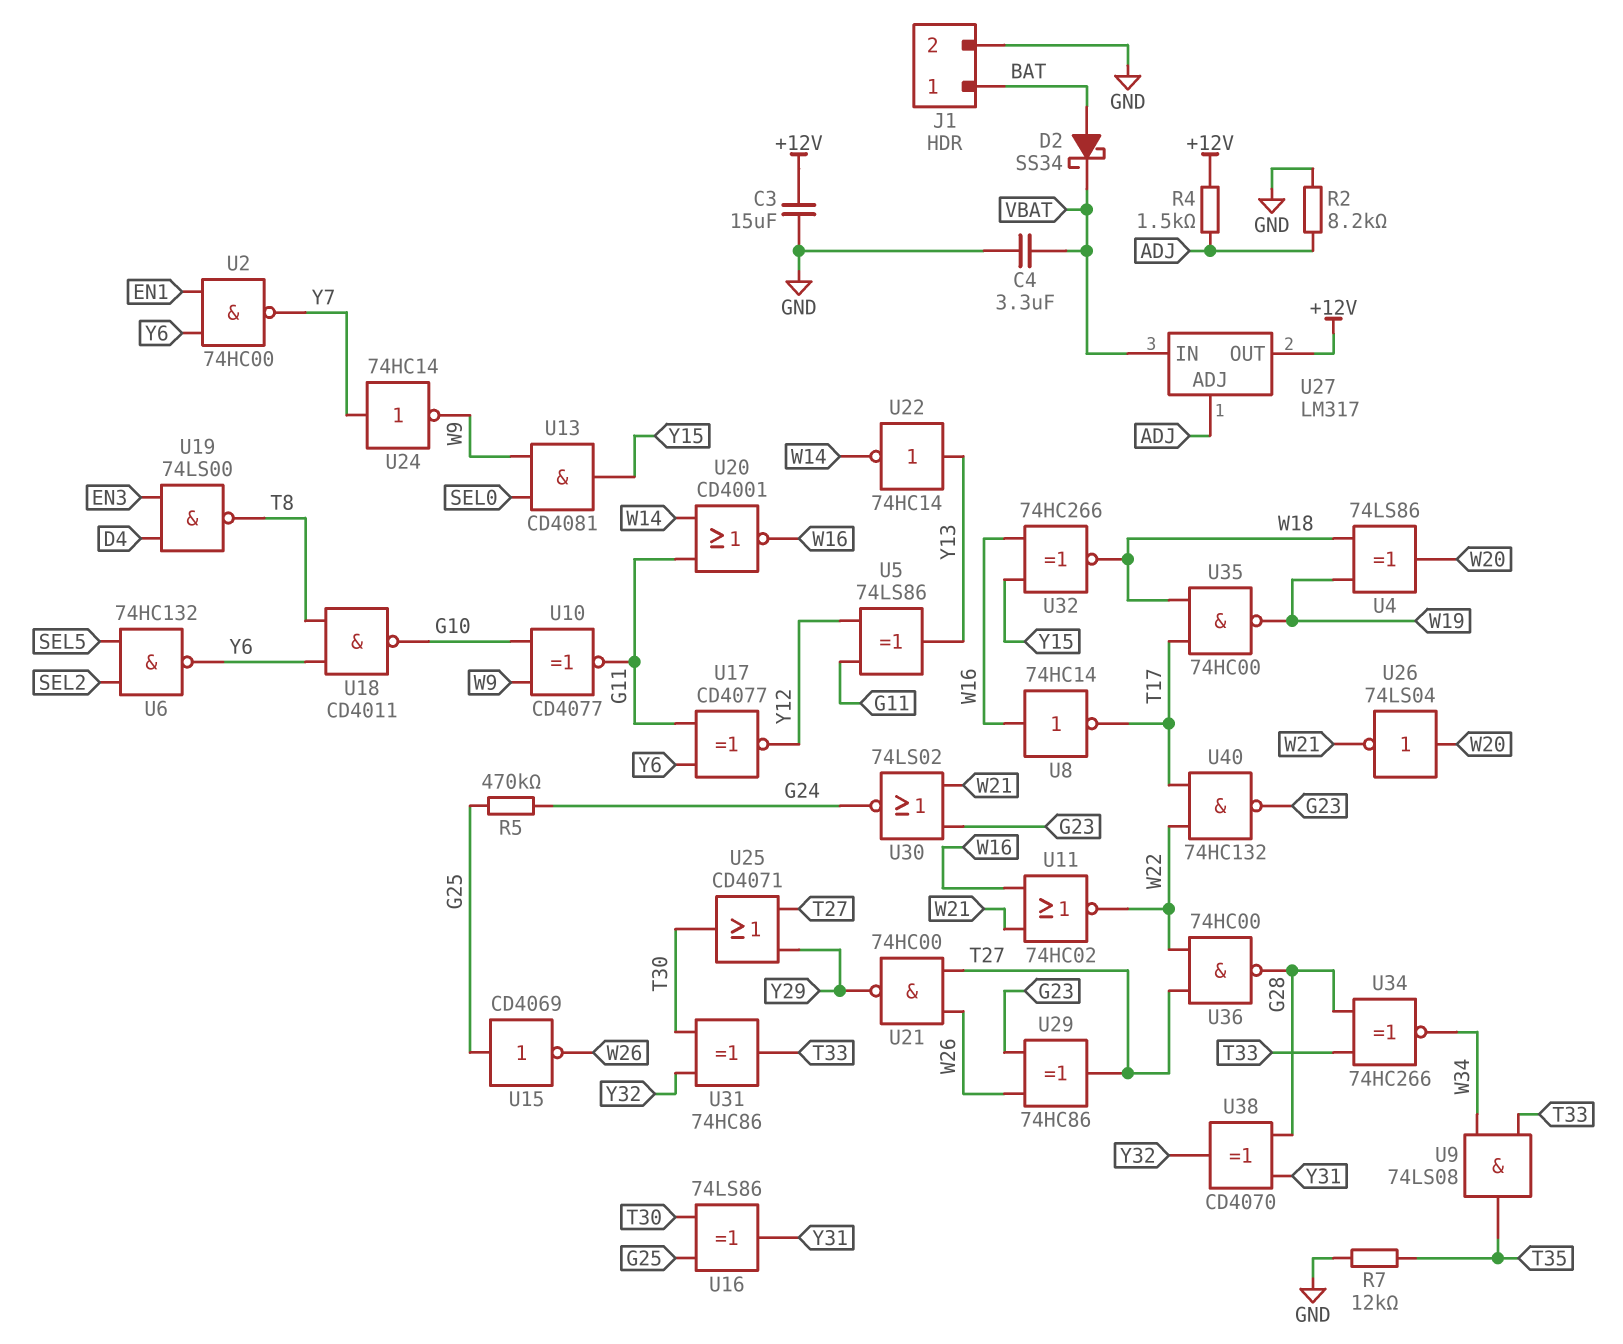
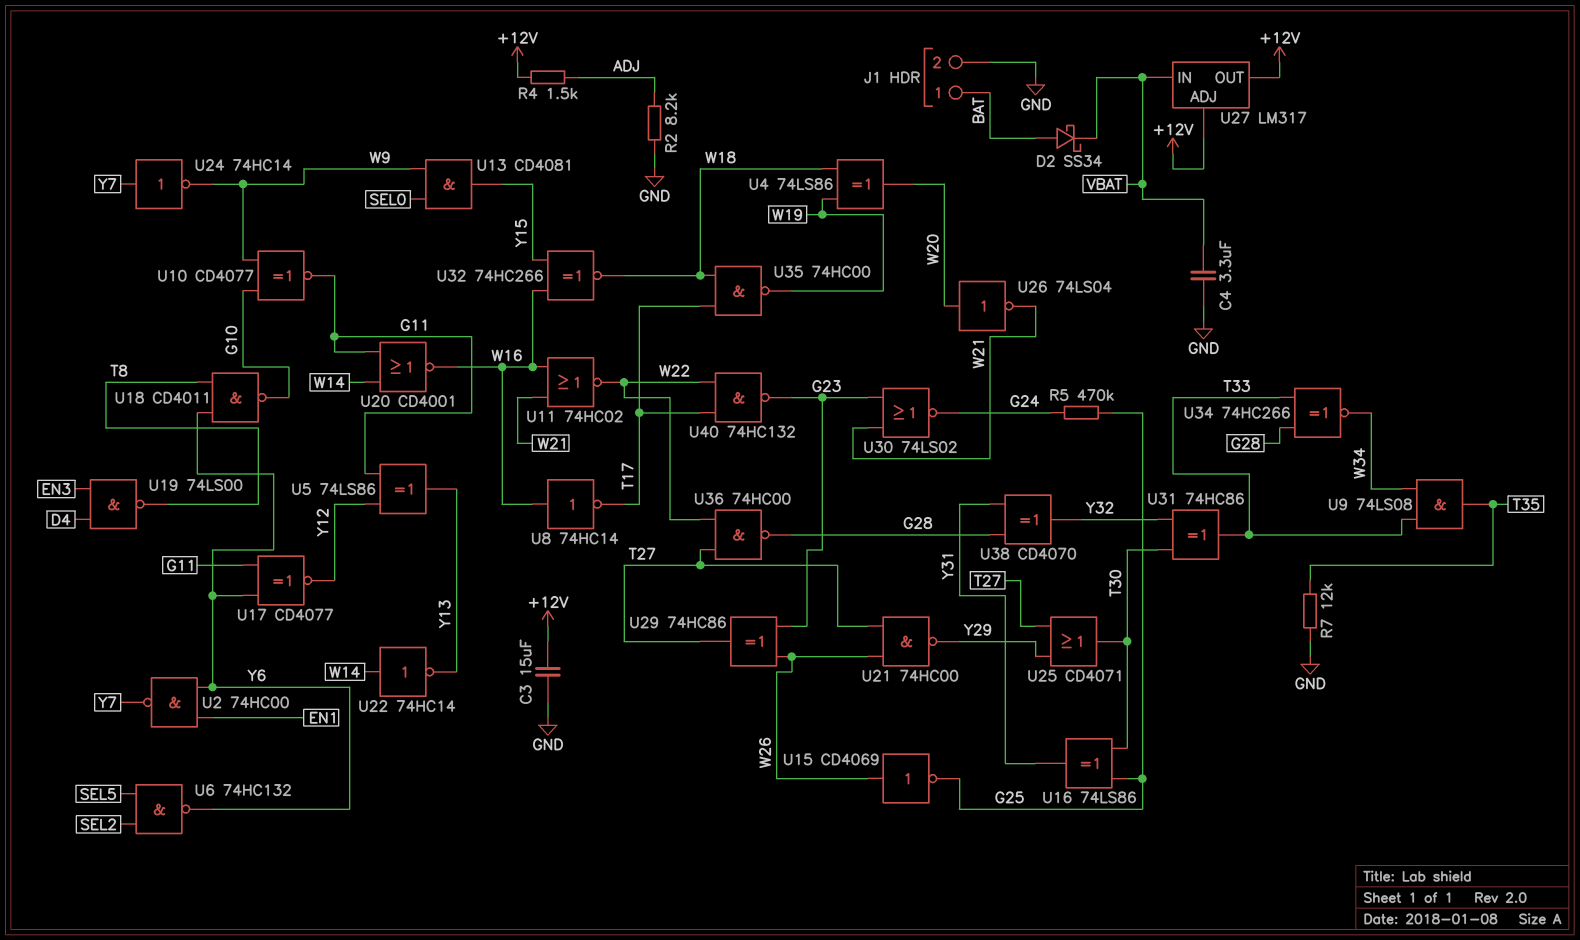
U15: NOT CD4069 (in G25, out W26) -> NOT CD4069 (in W26, out G25)
U22: NOT 74HC14 (in Y13, out W14) -> NOT 74HC14 (in W14, out Y13)
U27 pin ADJ: ADJ -> +12V

